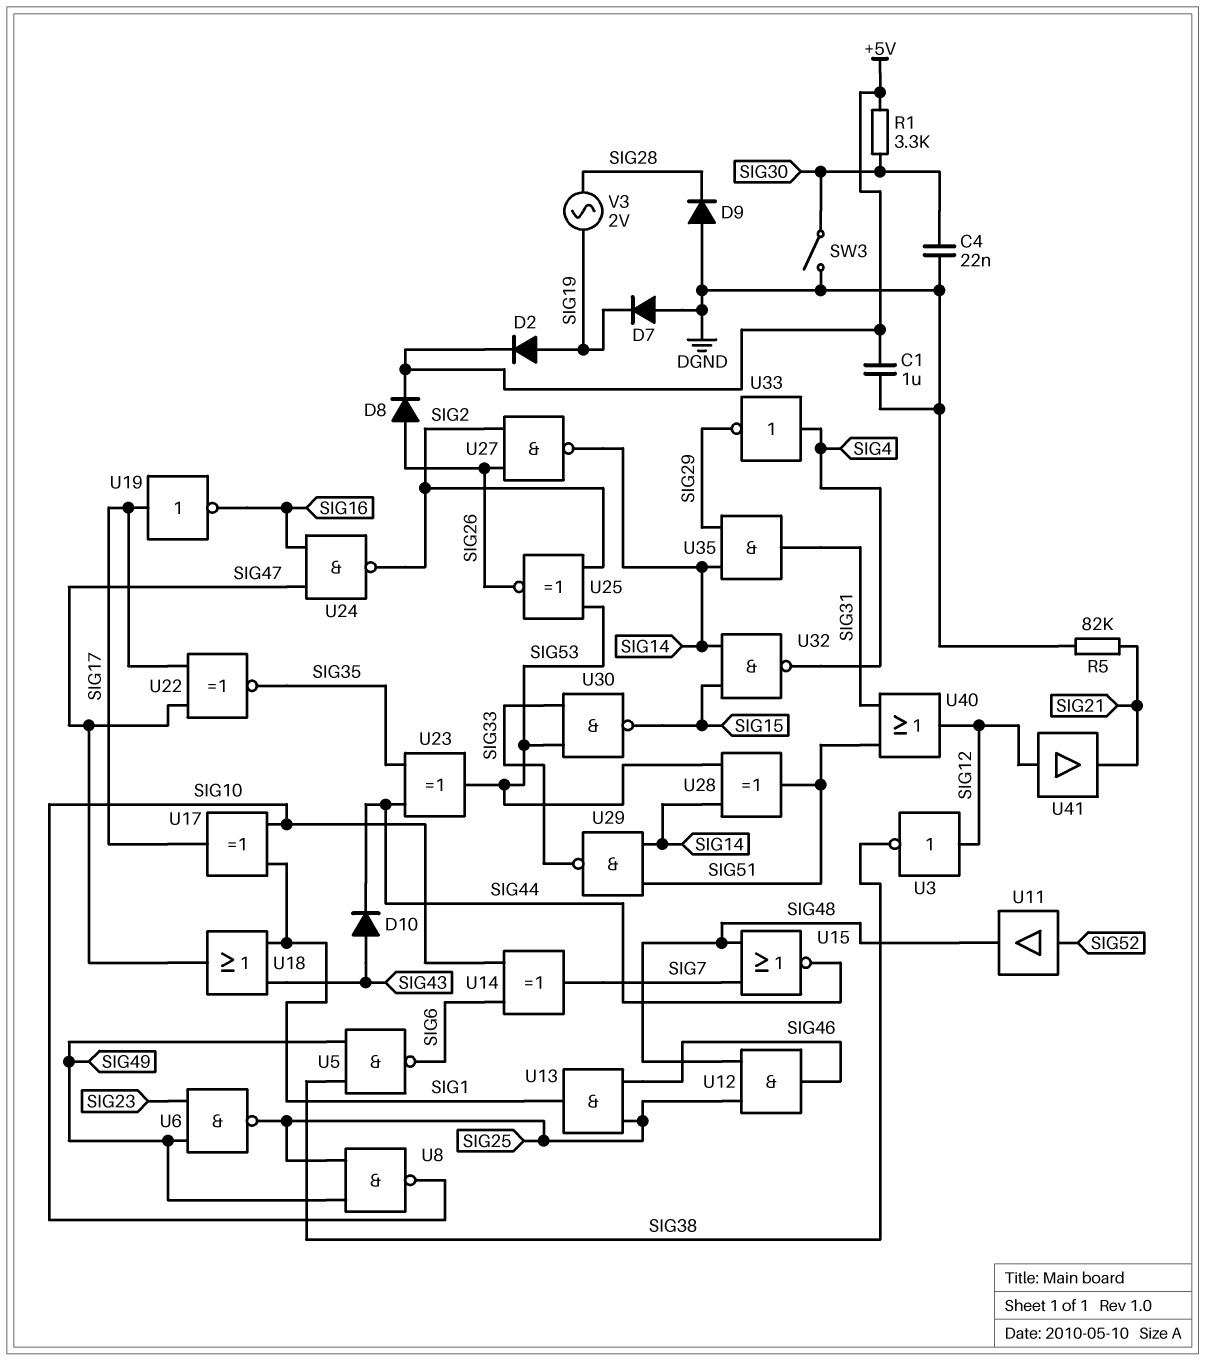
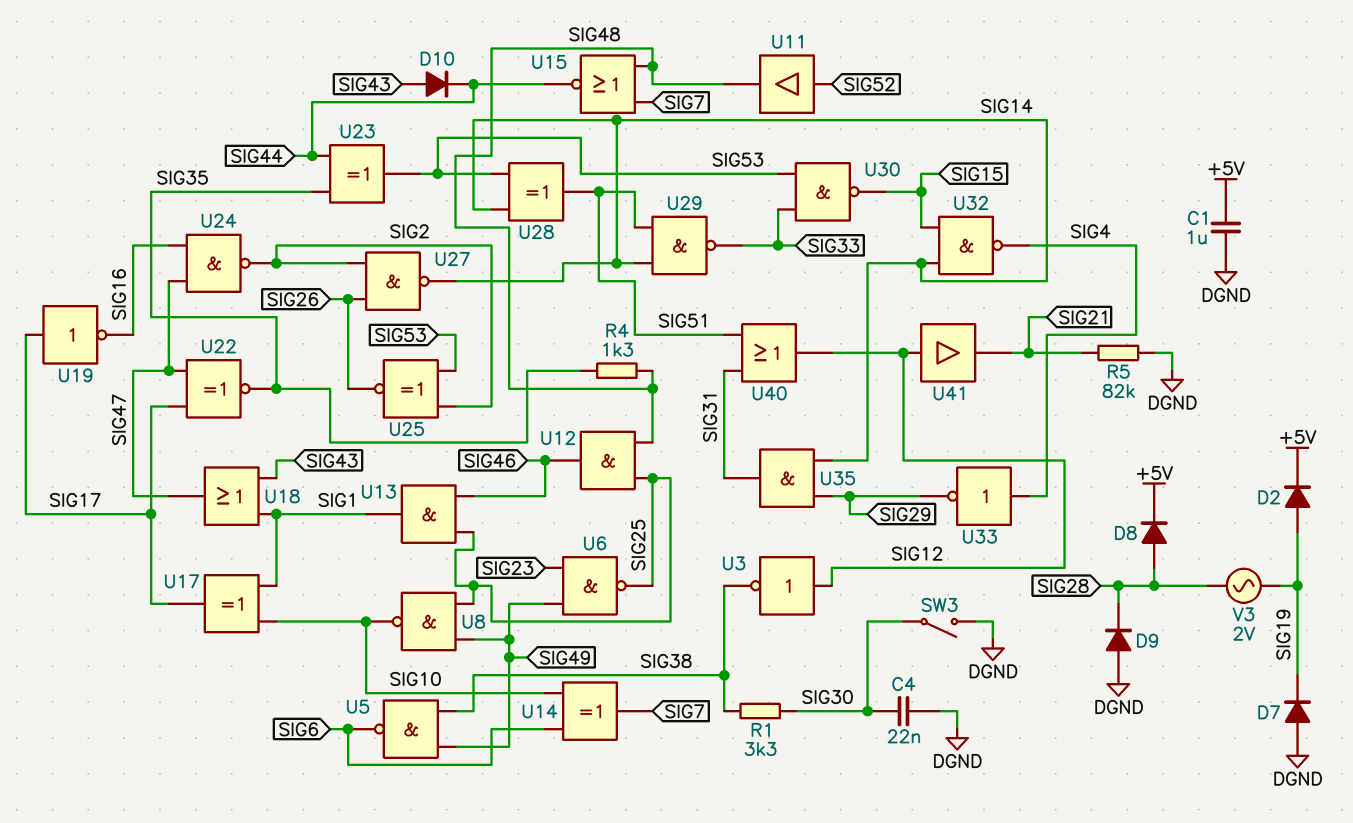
D8: diode (A SIG26, K +5V) -> diode (A SIG28, K +5V)
R1: 3.3k (+5V, SIG30) -> 3.3k (SIG30, SIG38)
R4: none -> 1.3k (SIG35, SIG48)

